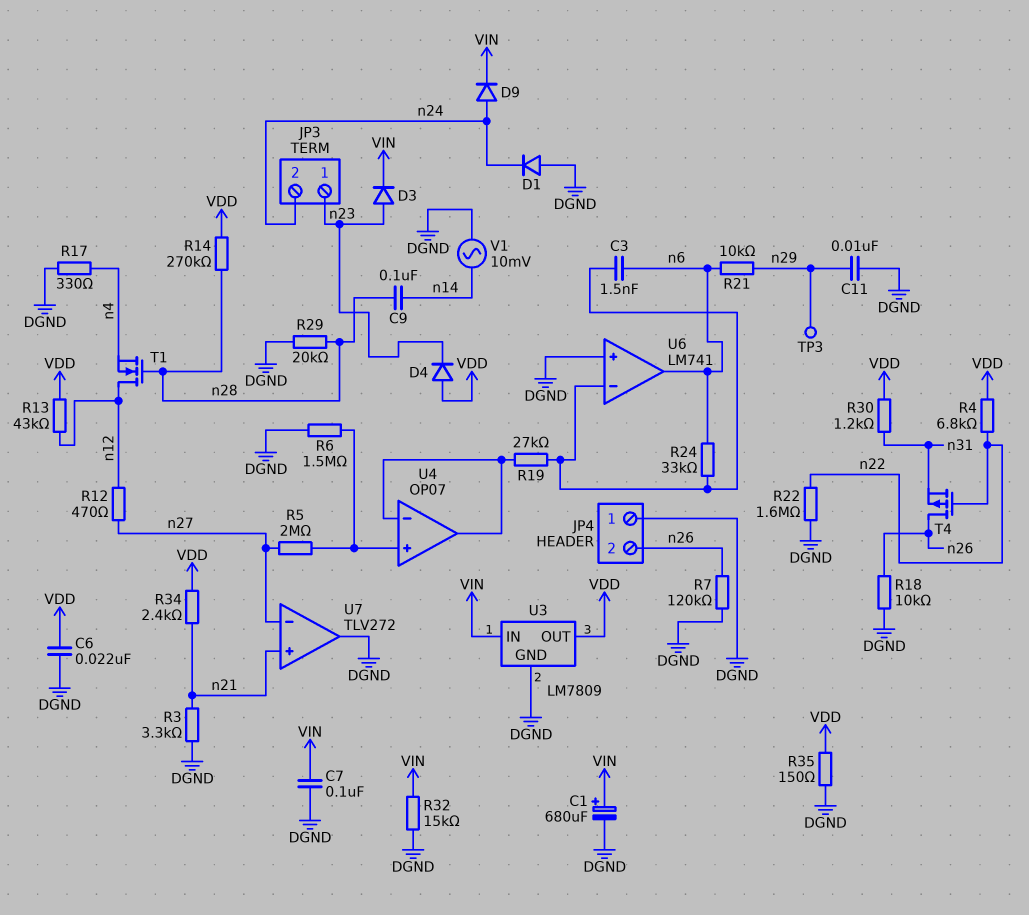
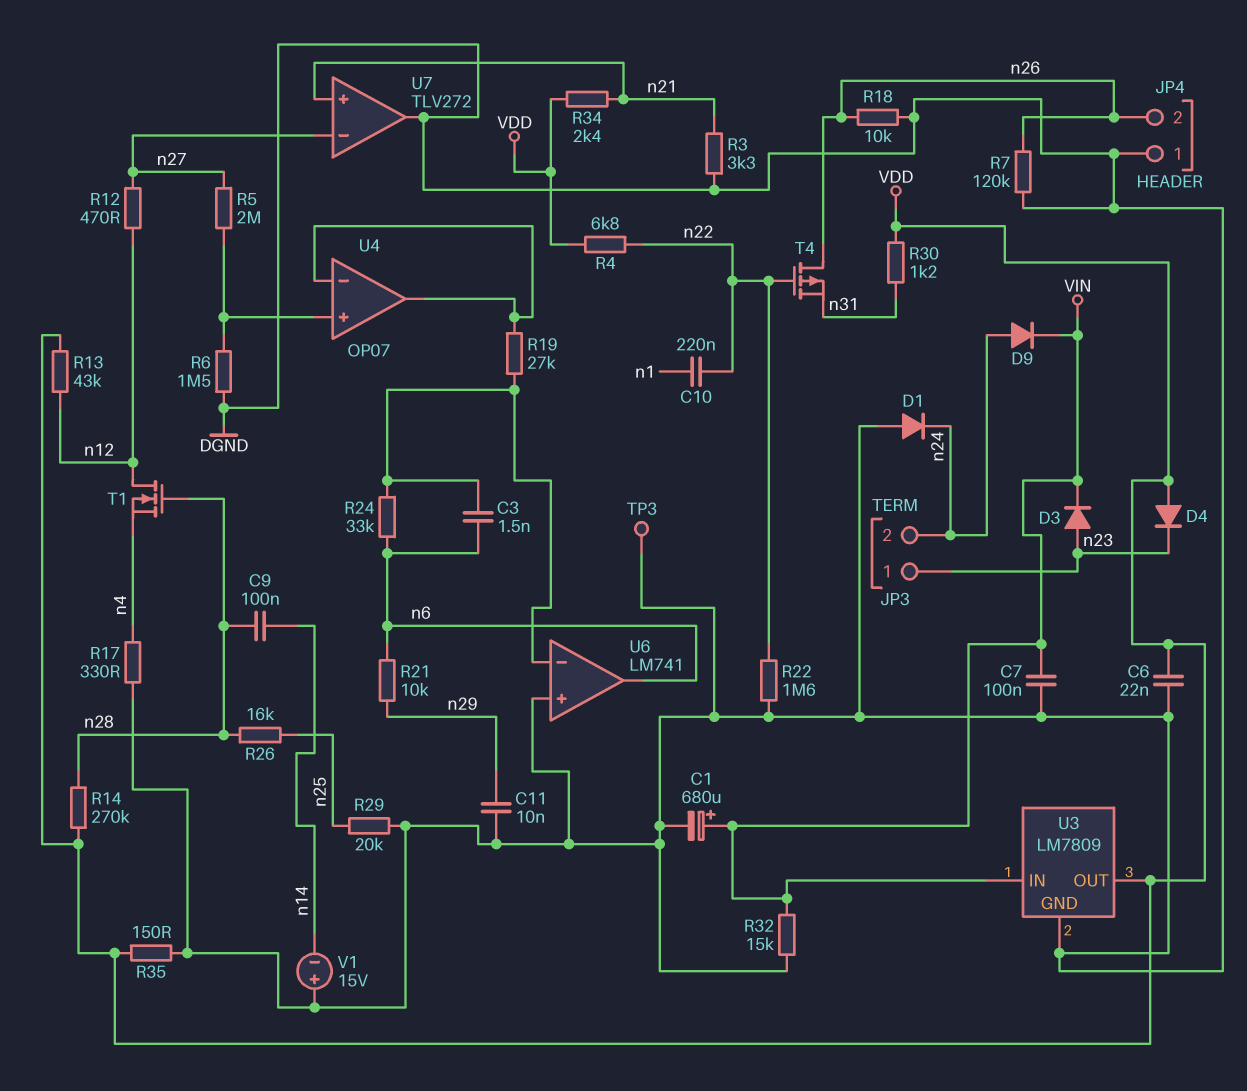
C10: none -> 220nF (n1, n22)
R26: none -> 16k (n25, n28)
R29: 20k (DGND, n28) -> 20k (DGND, n25)
TP3: test point (n29) -> test point (DGND)
V1: AC 10mV (DGND, n14) -> 15V (plus DGND, minus n14)

